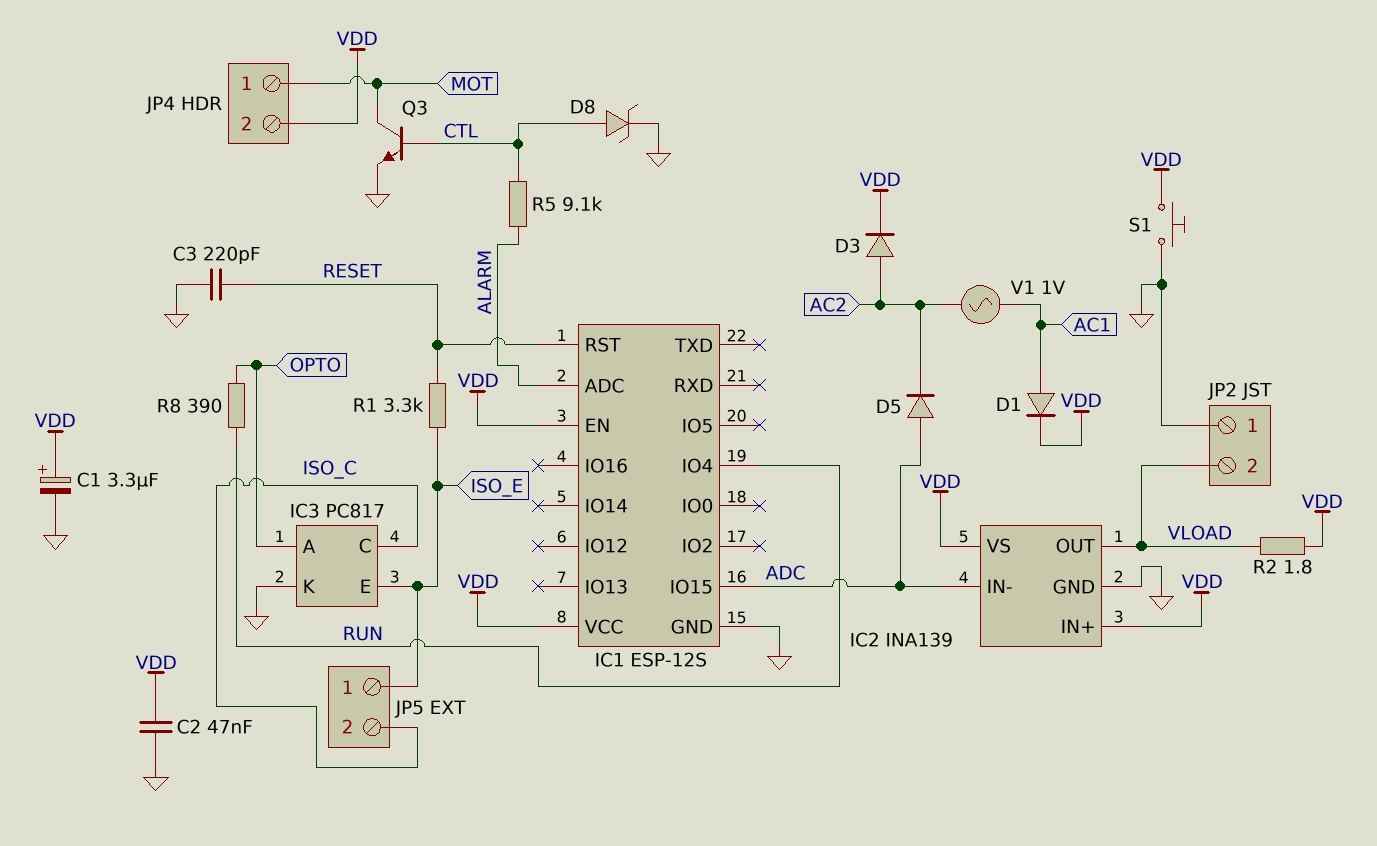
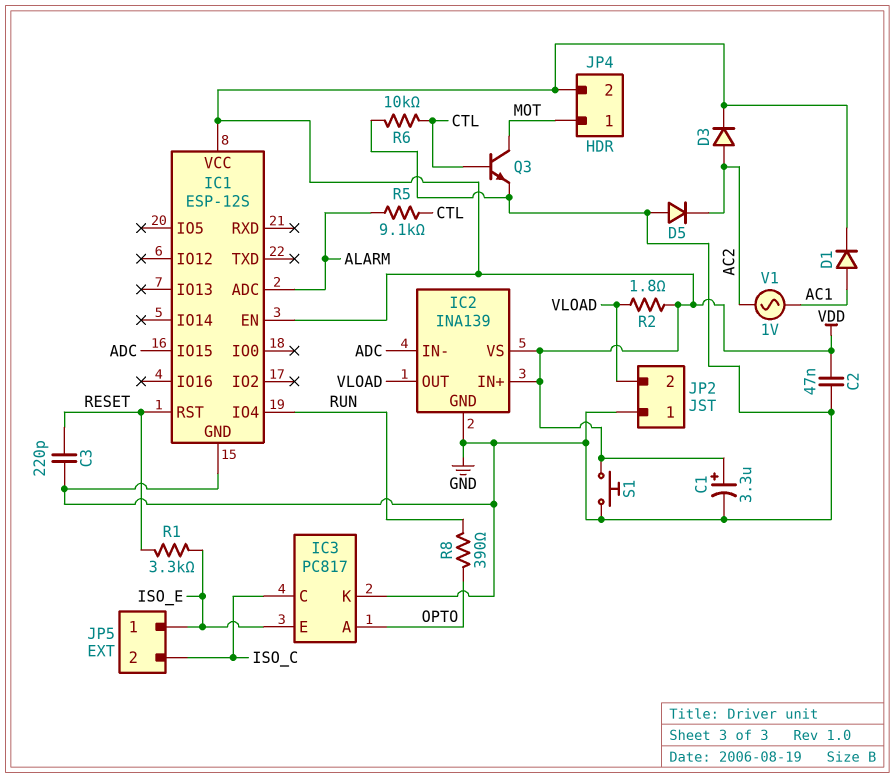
D5: diode (A ADC, K AC2) -> diode (A GND, K AC2)
D8: zener (A CTL, K GND) -> none
R6: none -> 10k (CTL, GND)

